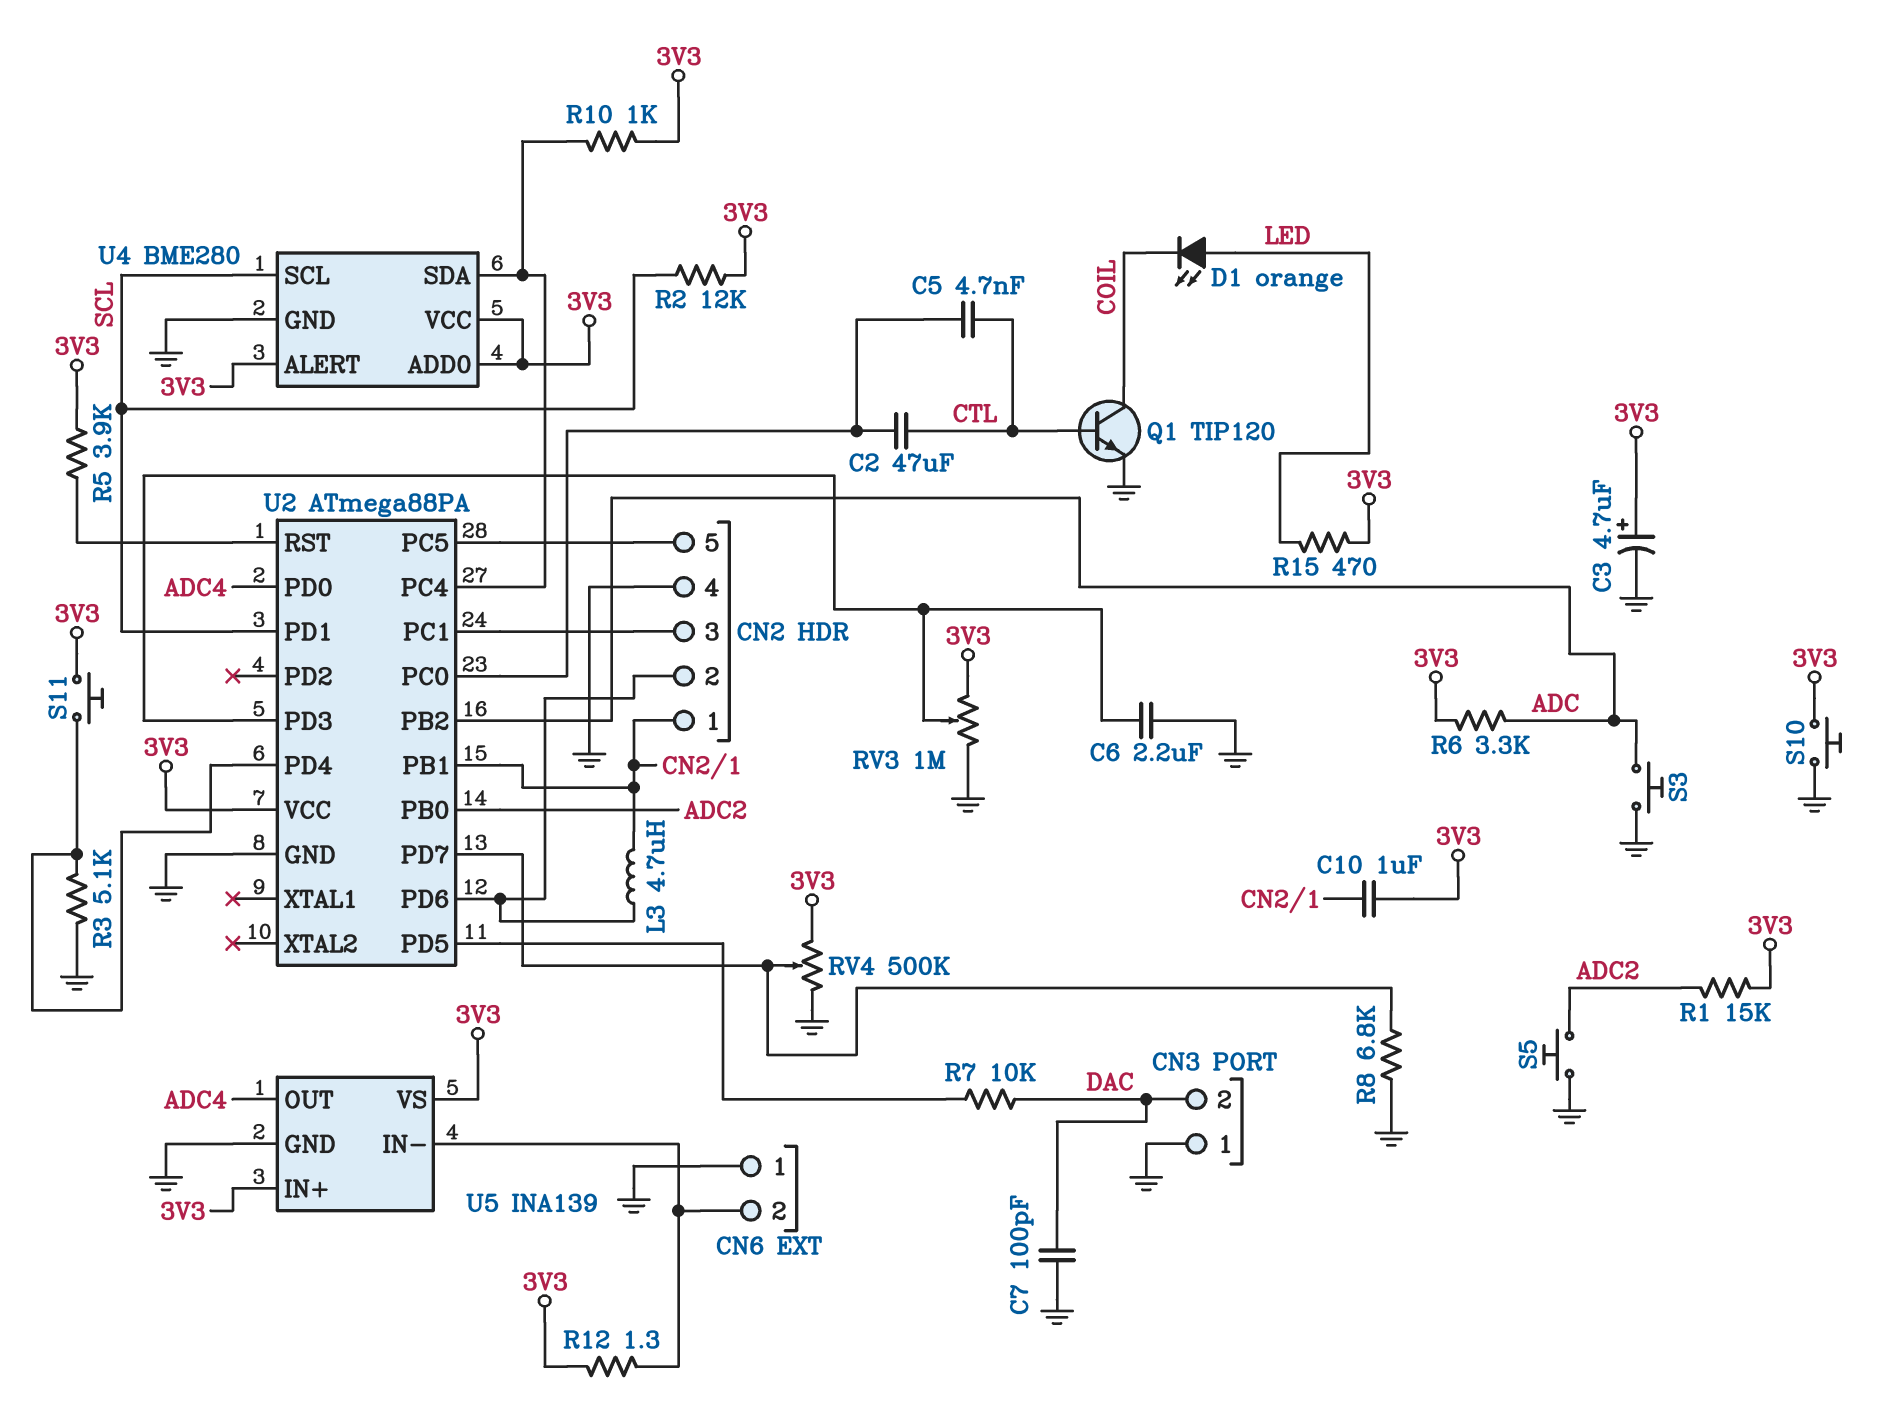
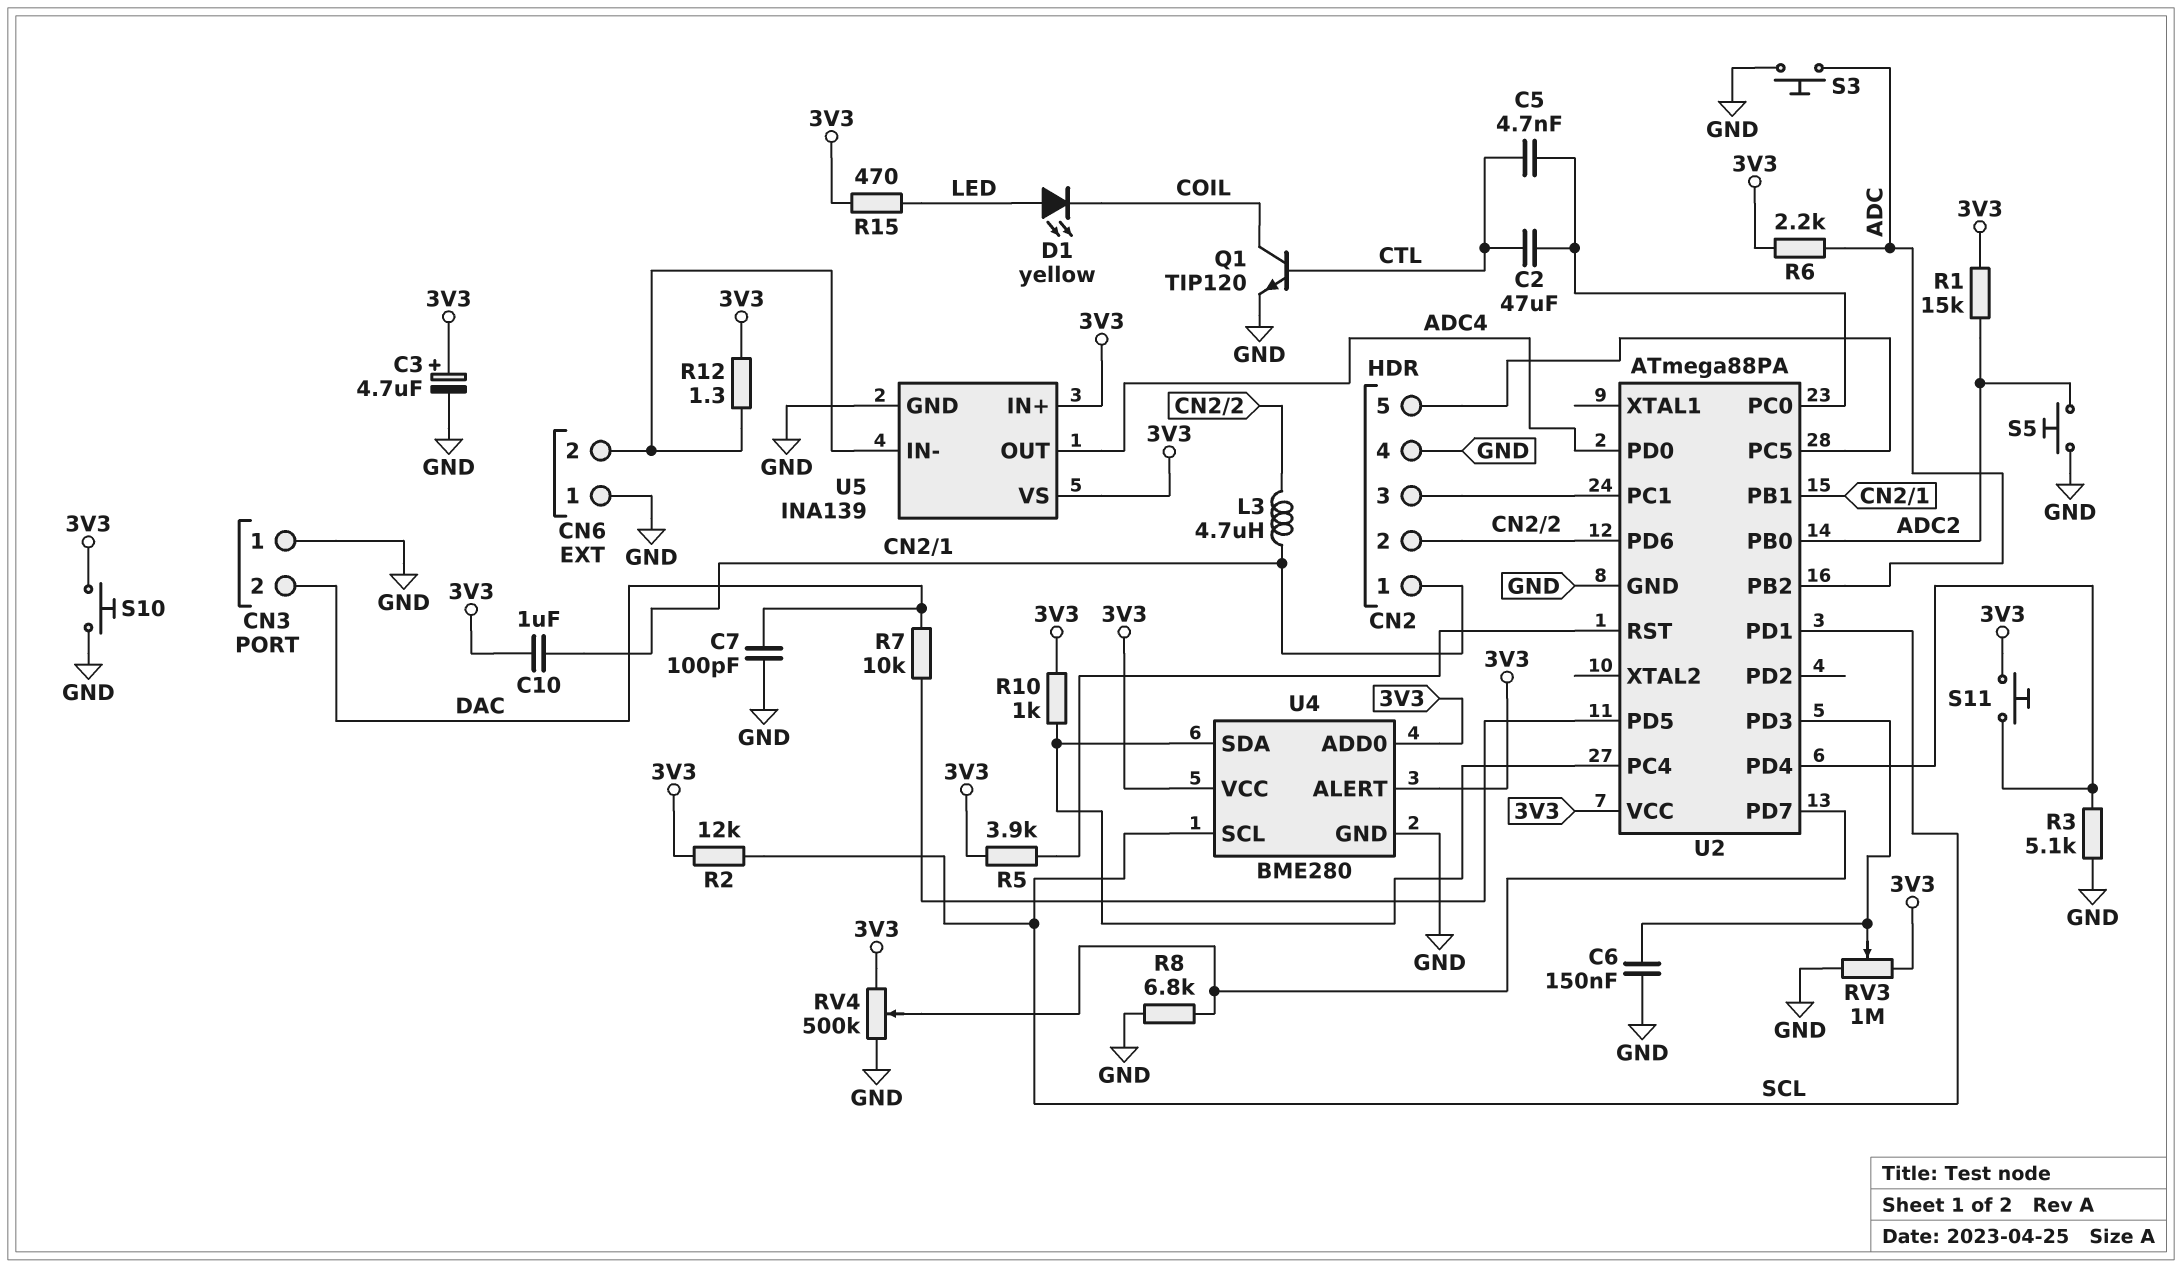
C6: 2.2uF (GND, U2/PD3) -> 150nF (GND, U2/PD3)
D1: LED orange (A LED, K COIL) -> LED yellow (A LED, K COIL)
R6: 3.3k (3V3, ADC) -> 2.2k (3V3, ADC)

